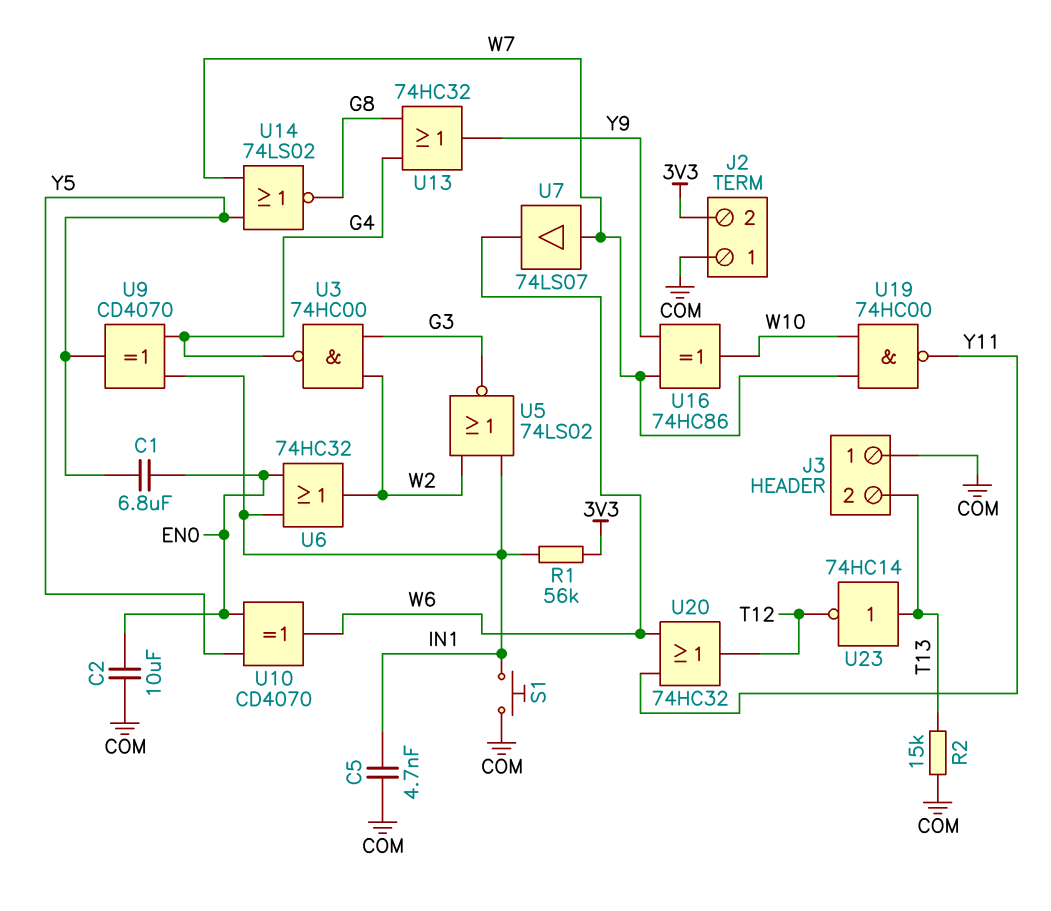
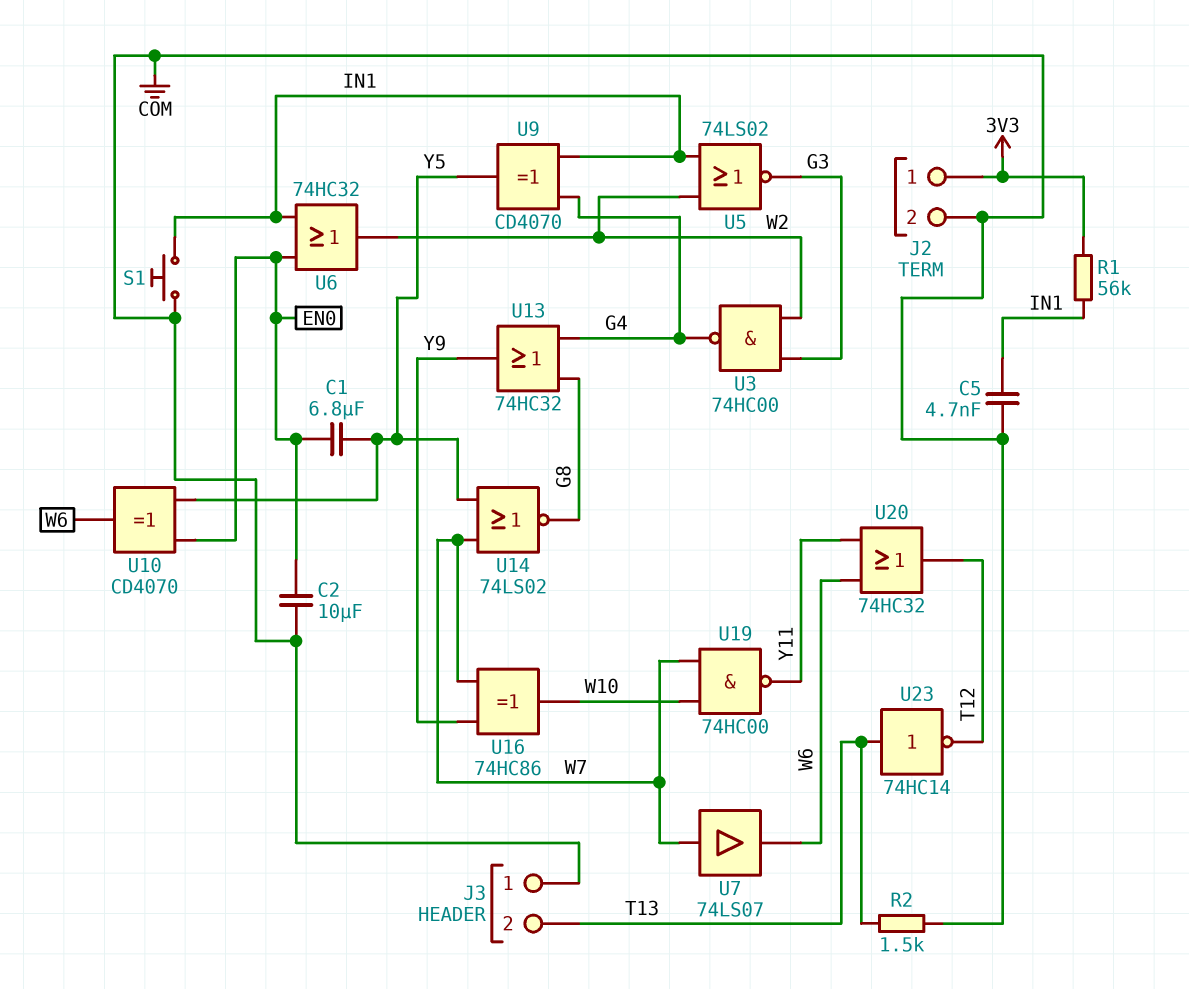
J2 pin 1: COM -> 3V3
J2 pin 2: 3V3 -> COM
R2: 15k (COM, T13) -> 1.5k (COM, T13)

